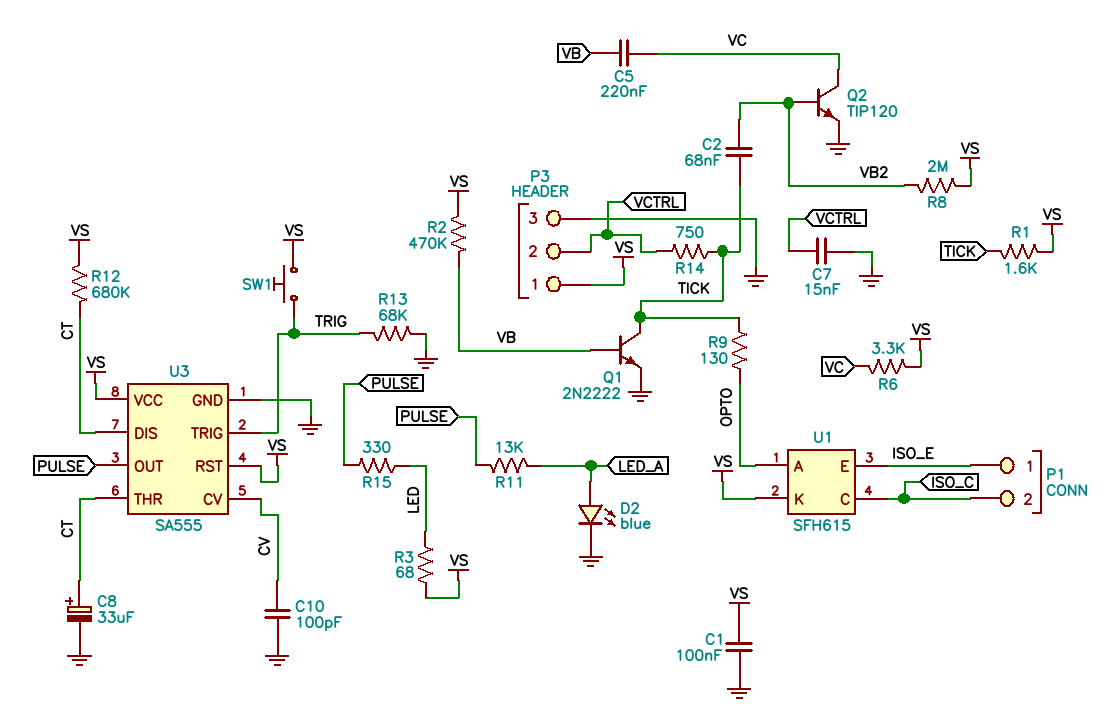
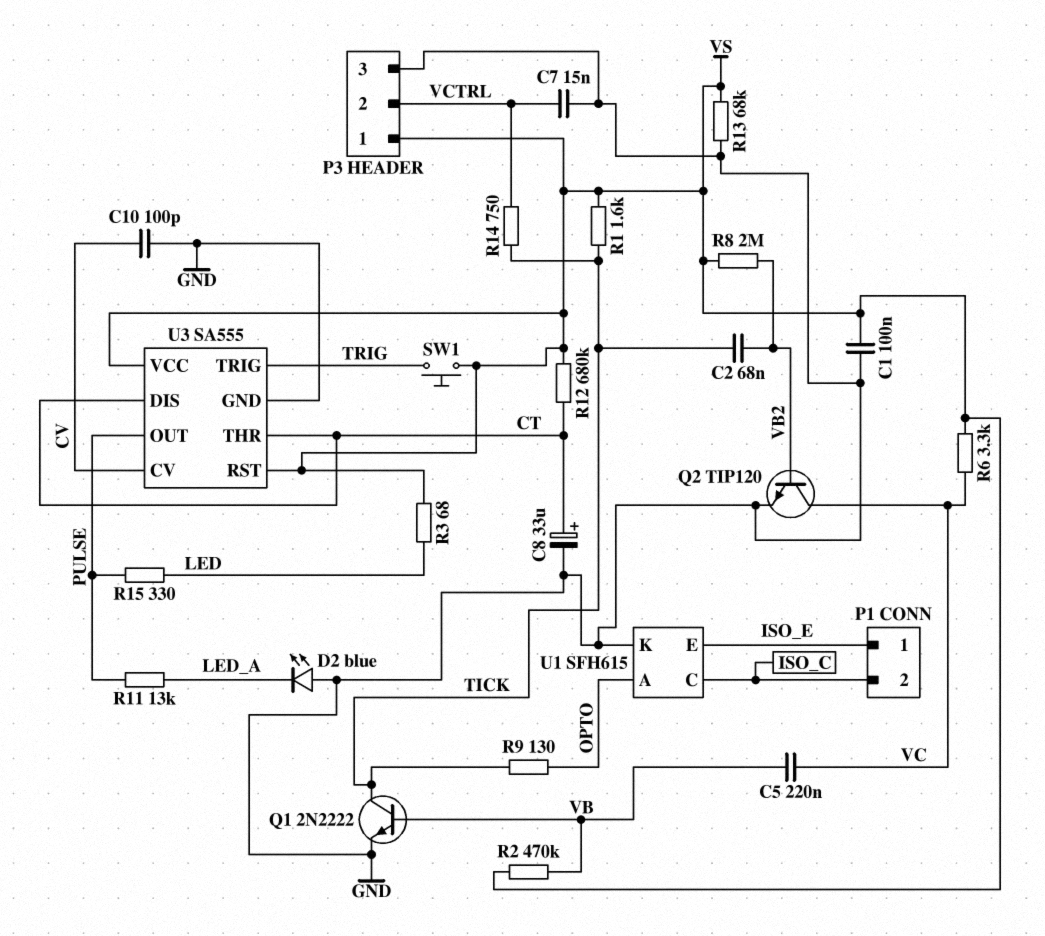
D2: LED blue (A LED_A, K GND) -> LED blue (A GND, K LED_A)
R13: 68k (GND, TRIG) -> 68k (GND, VS)
U1 pin K: VS -> GND

